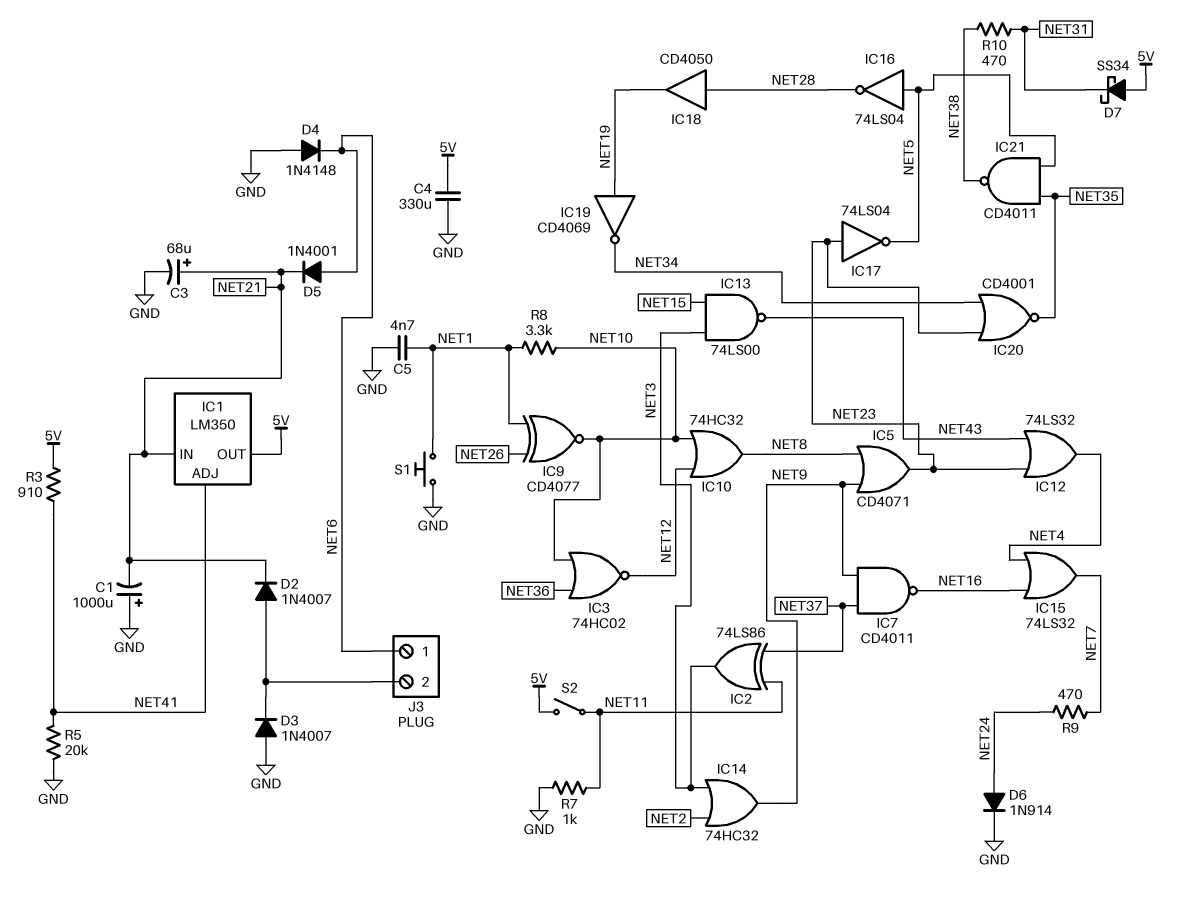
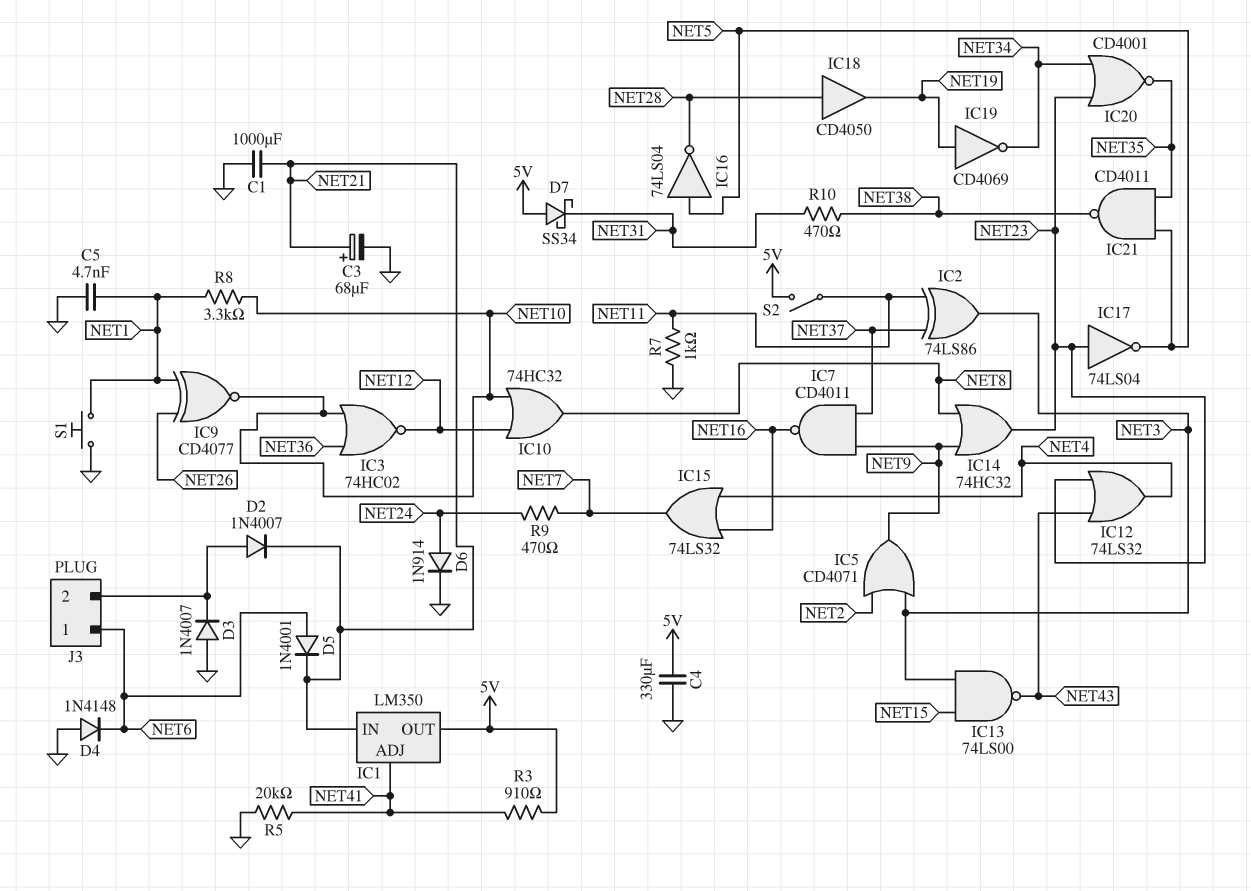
C1: 1000uF (plus GND, minus NET21) -> 1000uF (GND, NET21)
IC5: OR CD4071 (in NET8, in NET9, out NET23) -> OR CD4071 (in NET2, in NET3, out NET9)
IC14: OR 74HC32 (in NET2, in NET3, out NET9) -> OR 74HC32 (in NET8, in NET9, out NET23)

